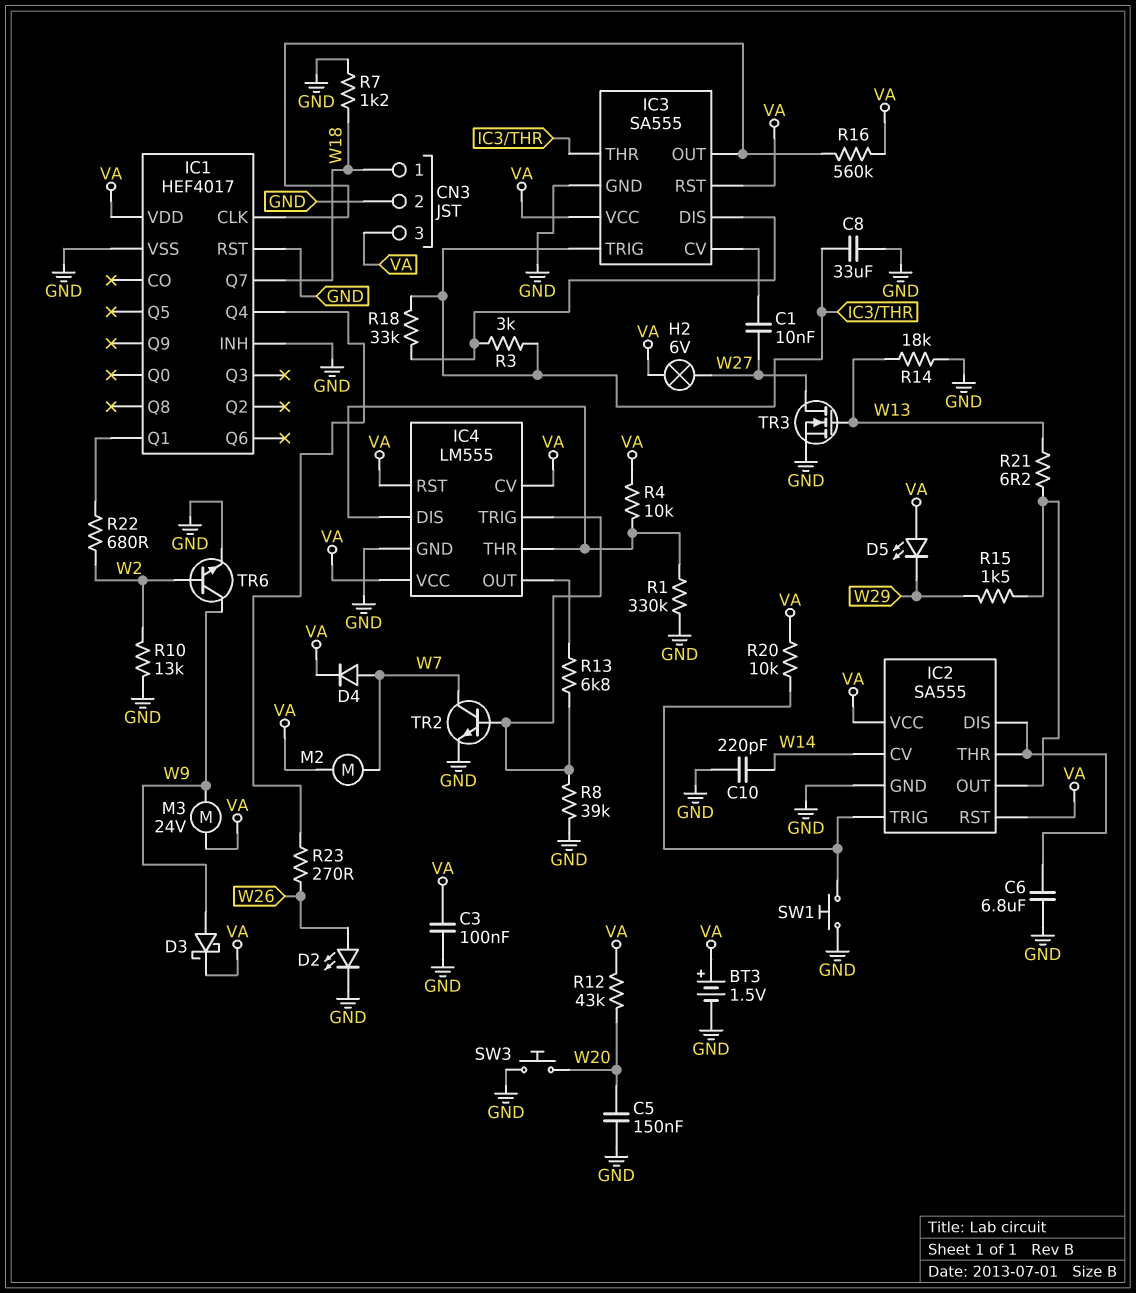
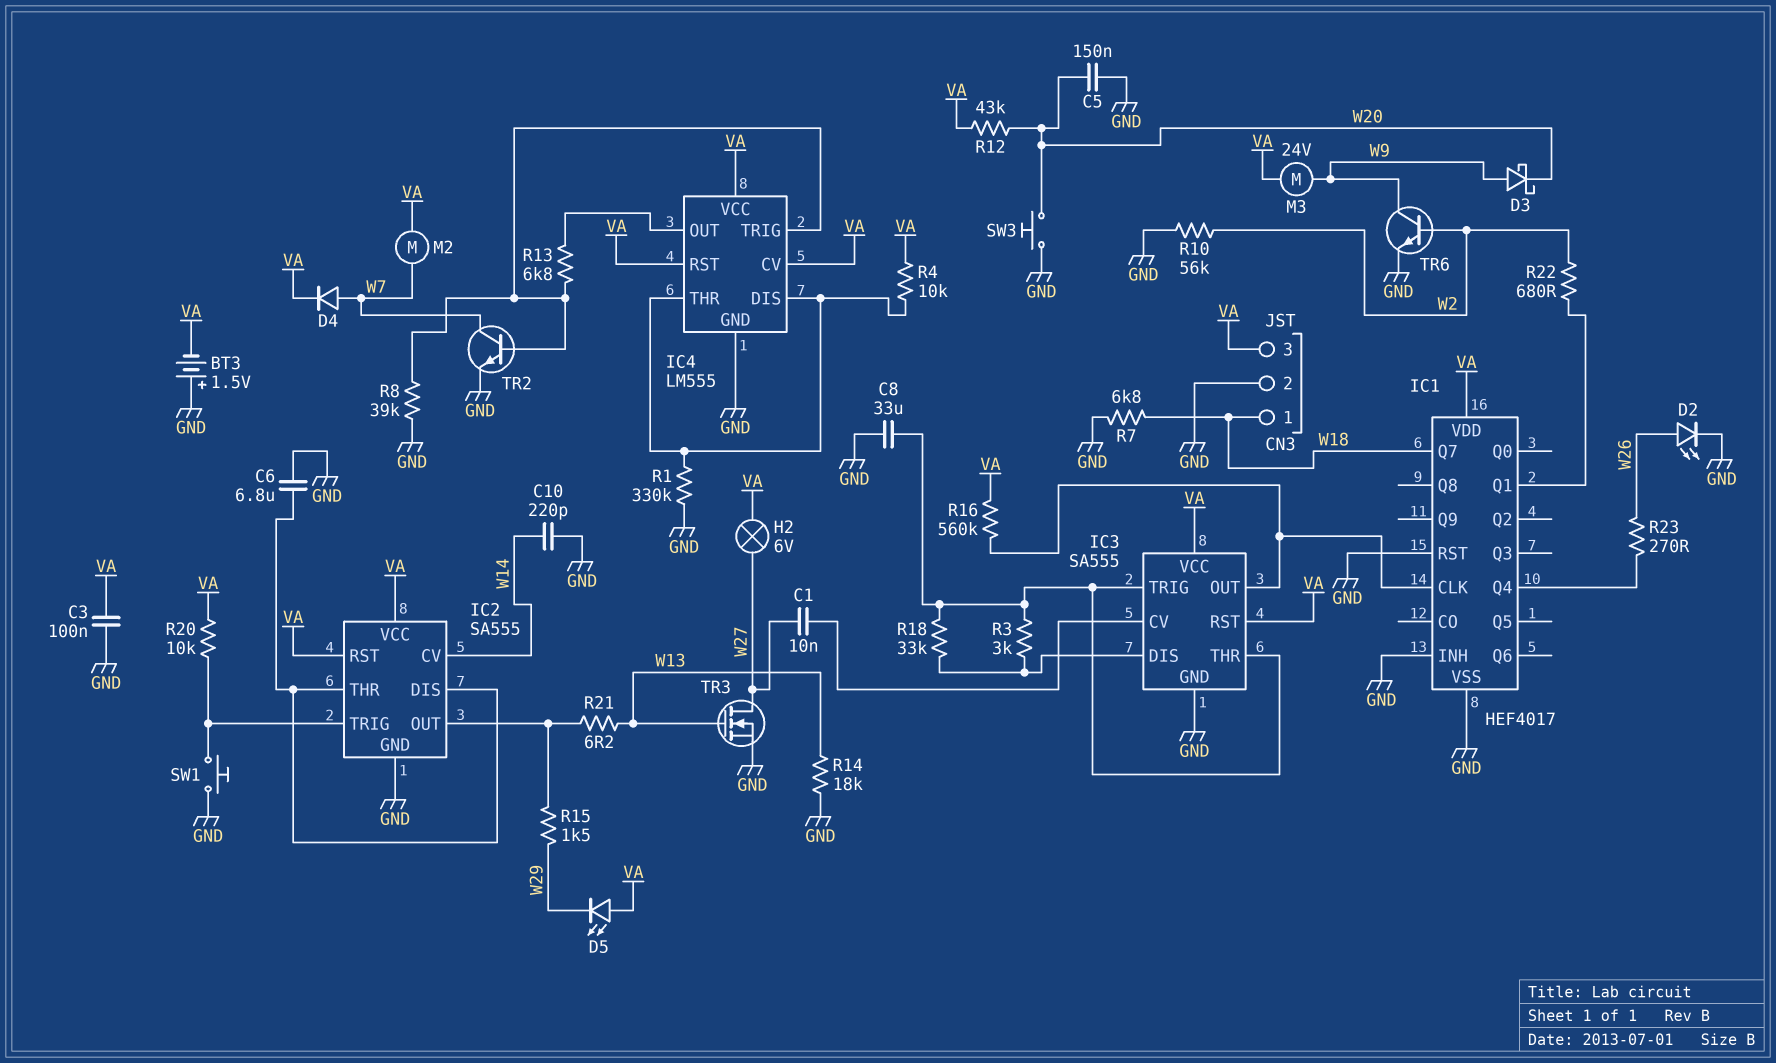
BT3: 1.5V (plus VA, minus GND) -> 1.5V (plus GND, minus VA)
D3: schottky (A W9, K VA) -> schottky (A W9, K W20)
R7: 1.2k (GND, W18) -> 6.8k (GND, W18)
R10: 13k (GND, W2) -> 56k (GND, W2)

